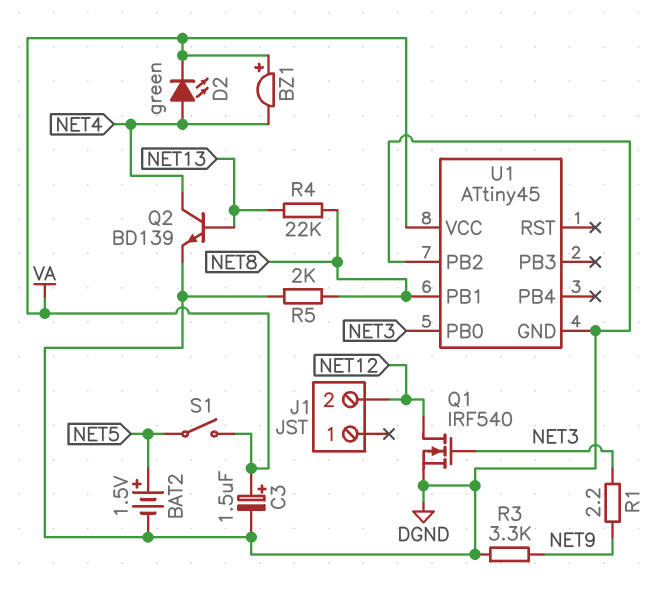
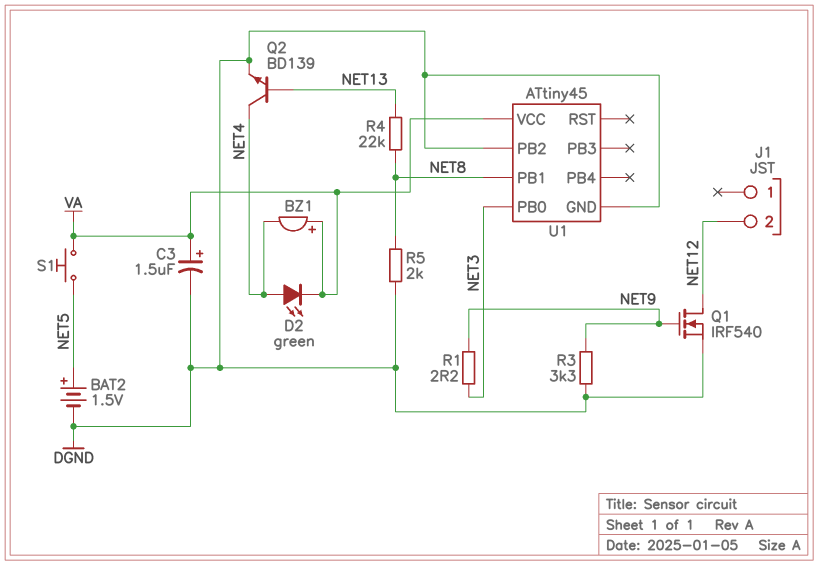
Q1: NMOS IRF540 (G NET3, D NET12, S DGND) -> NMOS IRF540 (G NET9, D NET12, S DGND)
S1: switch (NET5, VA) -> button (NET5, VA)

